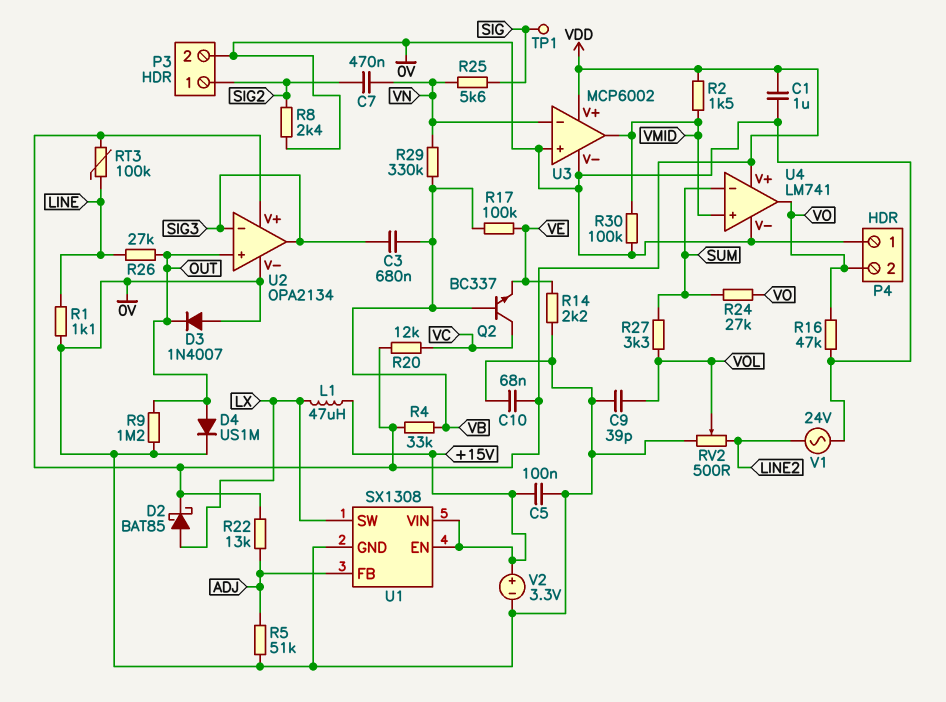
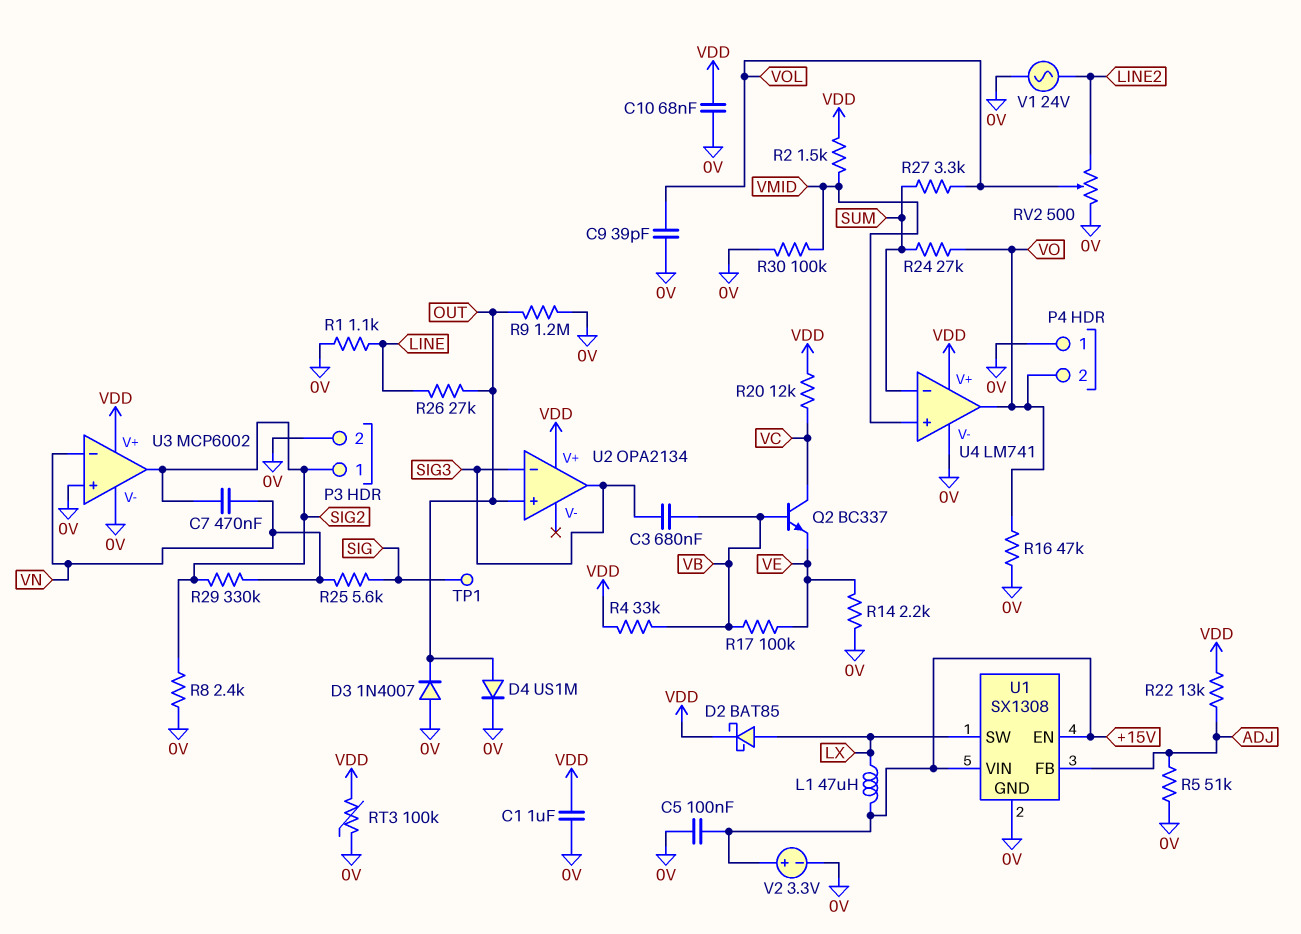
R29: 330k (VB, VN) -> 330k (SIG2, VN)
RT3: 100k (LINE, VDD) -> 100k (0V, VDD)
U2 pin V-: 0V -> none
U3 pin out: VMID -> SIG2

